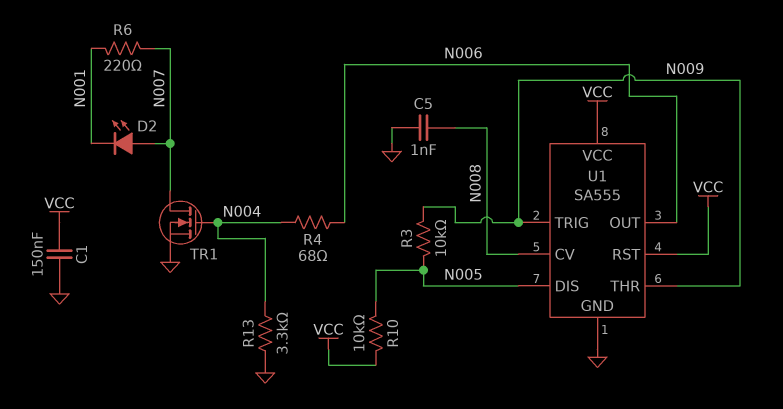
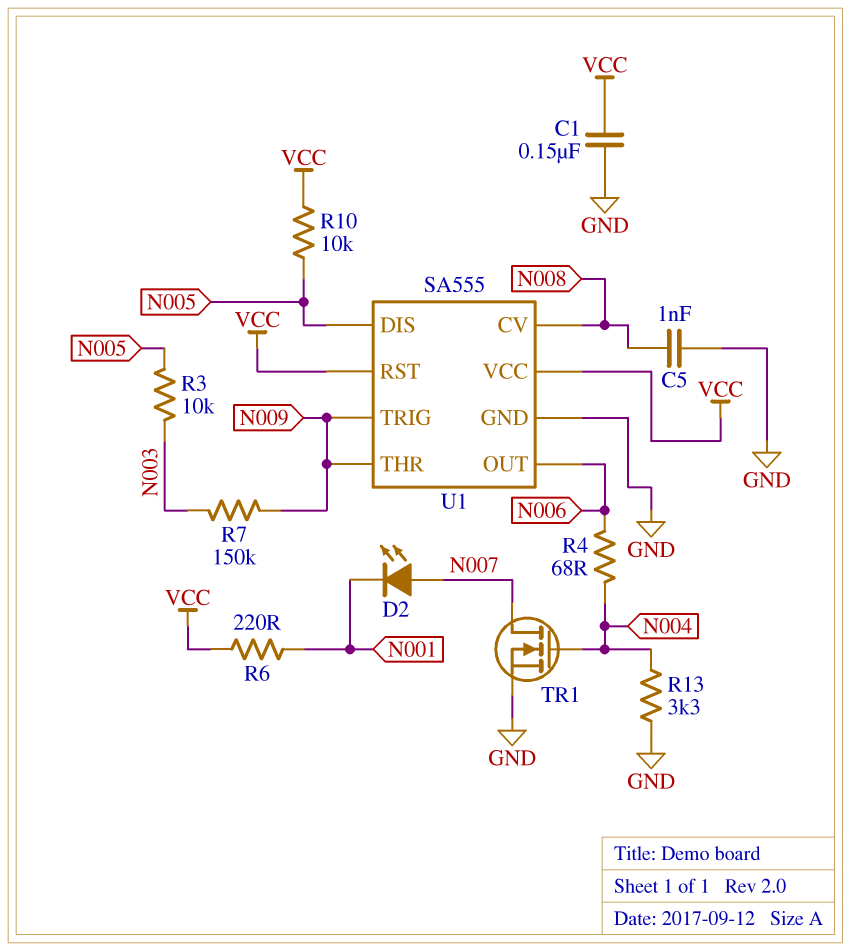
R3: 10k (N005, N009) -> 10k (N003, N005)
R6: 220 (N001, N007) -> 220 (N001, VCC)
R7: none -> 150k (N003, N009)

